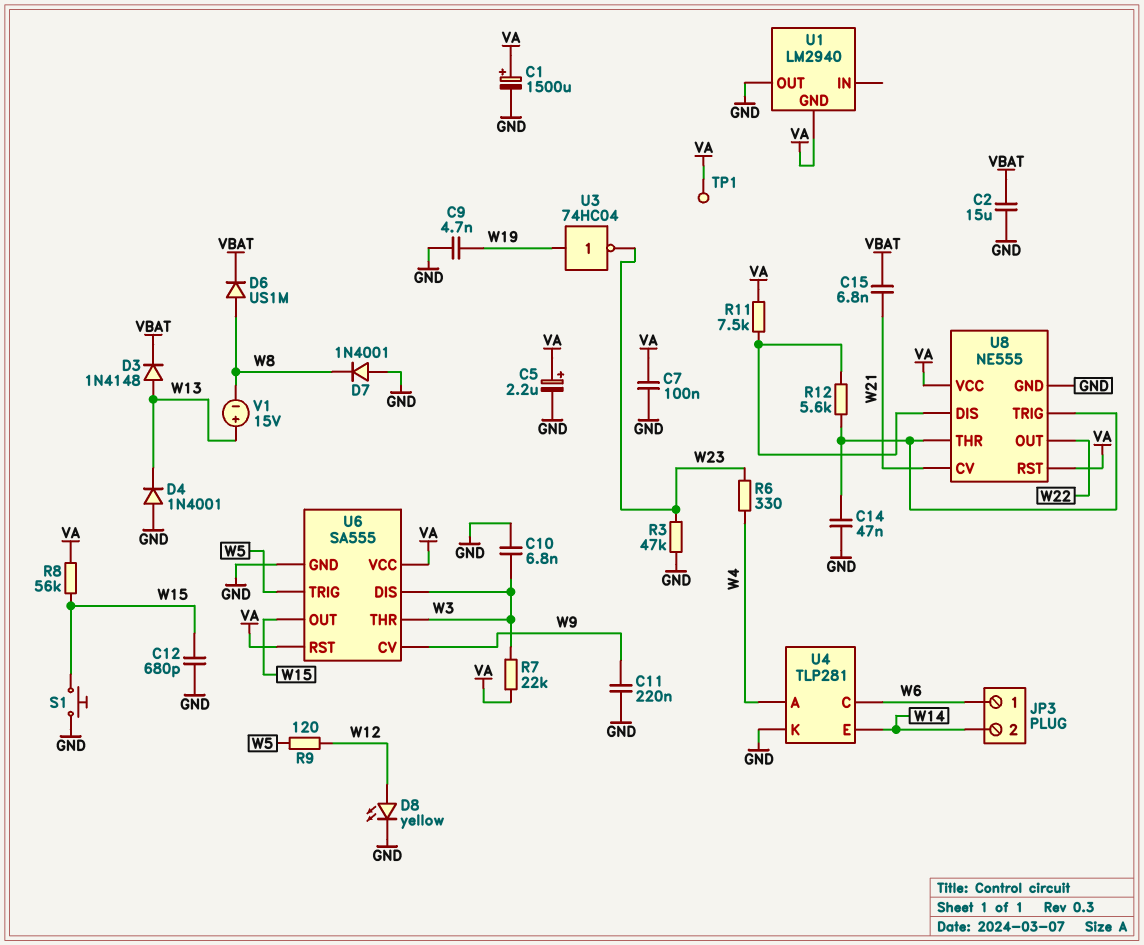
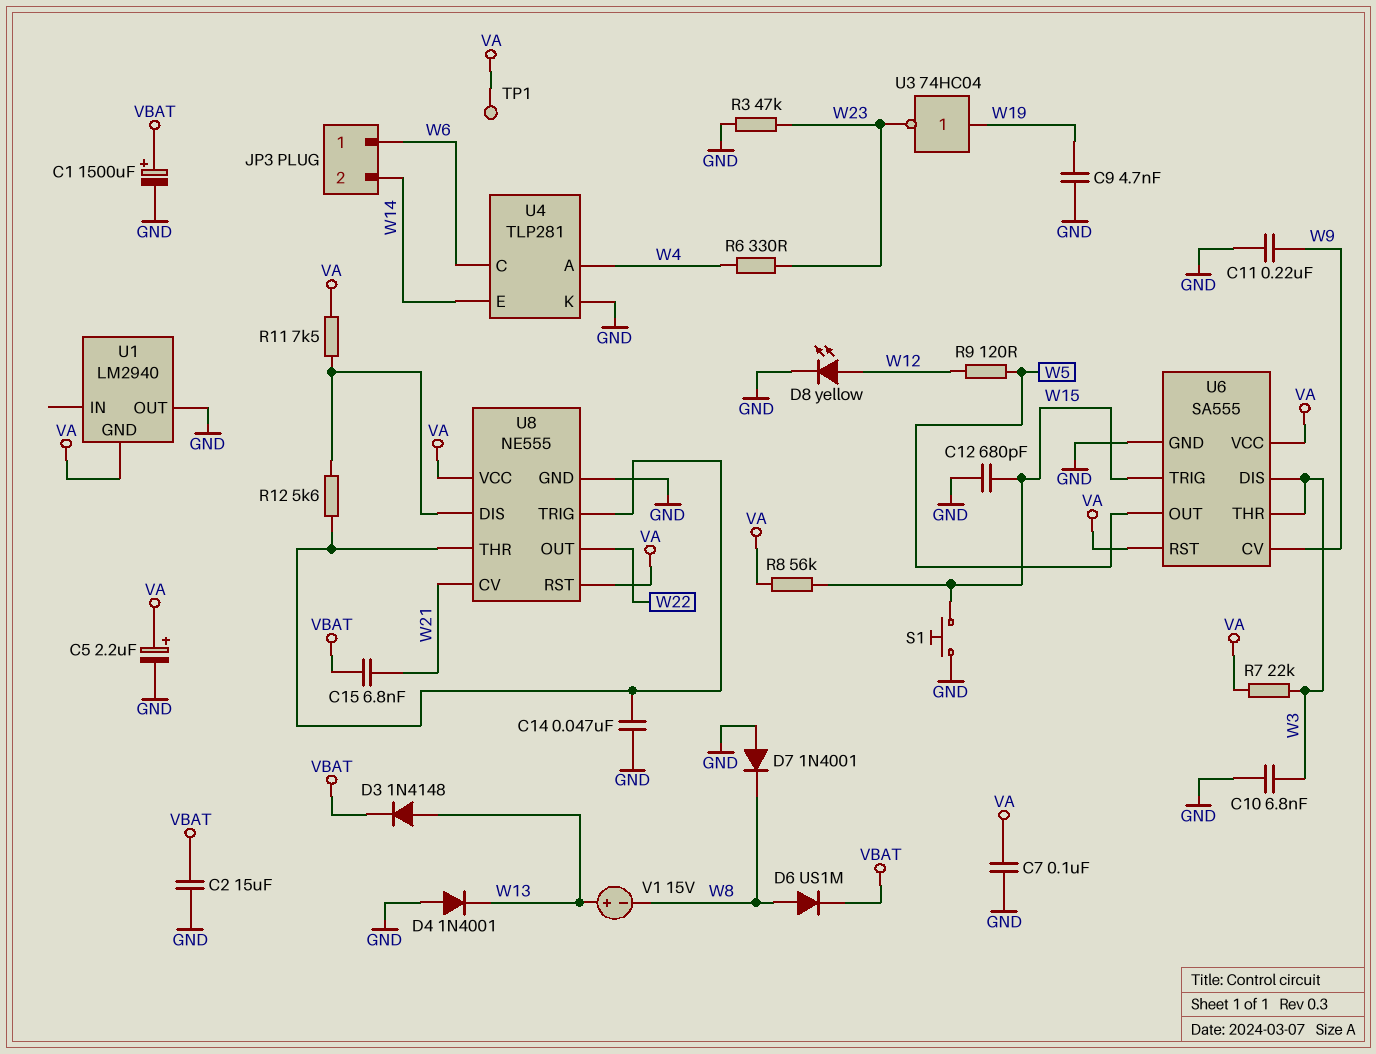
C1: 1500uF (plus VA, minus GND) -> 1500uF (plus VBAT, minus GND)
U6 pin OUT: W15 -> W5
U6 pin TRIG: W5 -> W15

